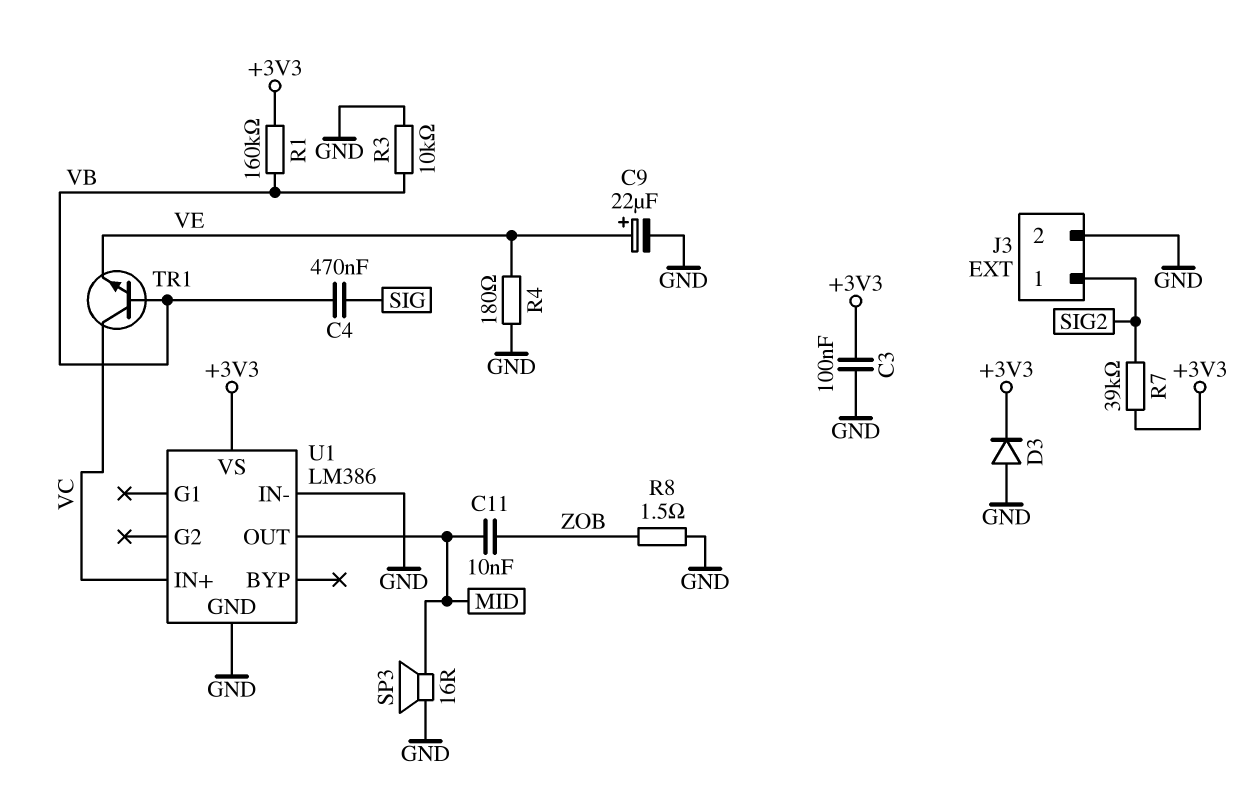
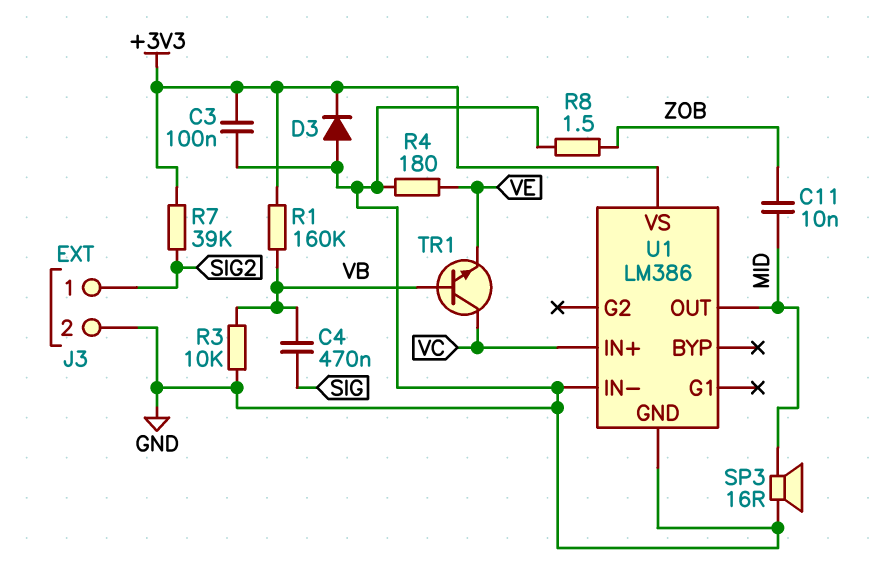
C9: 22uF (plus VE, minus GND) -> none

